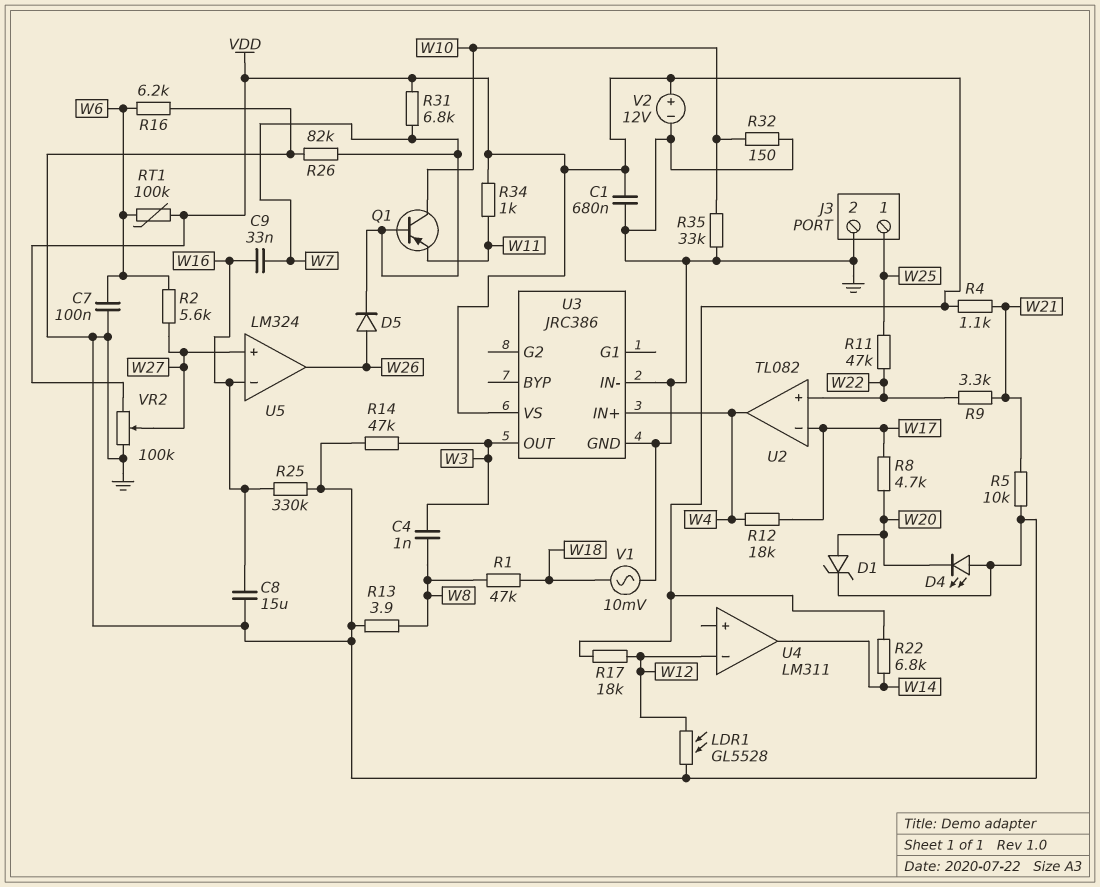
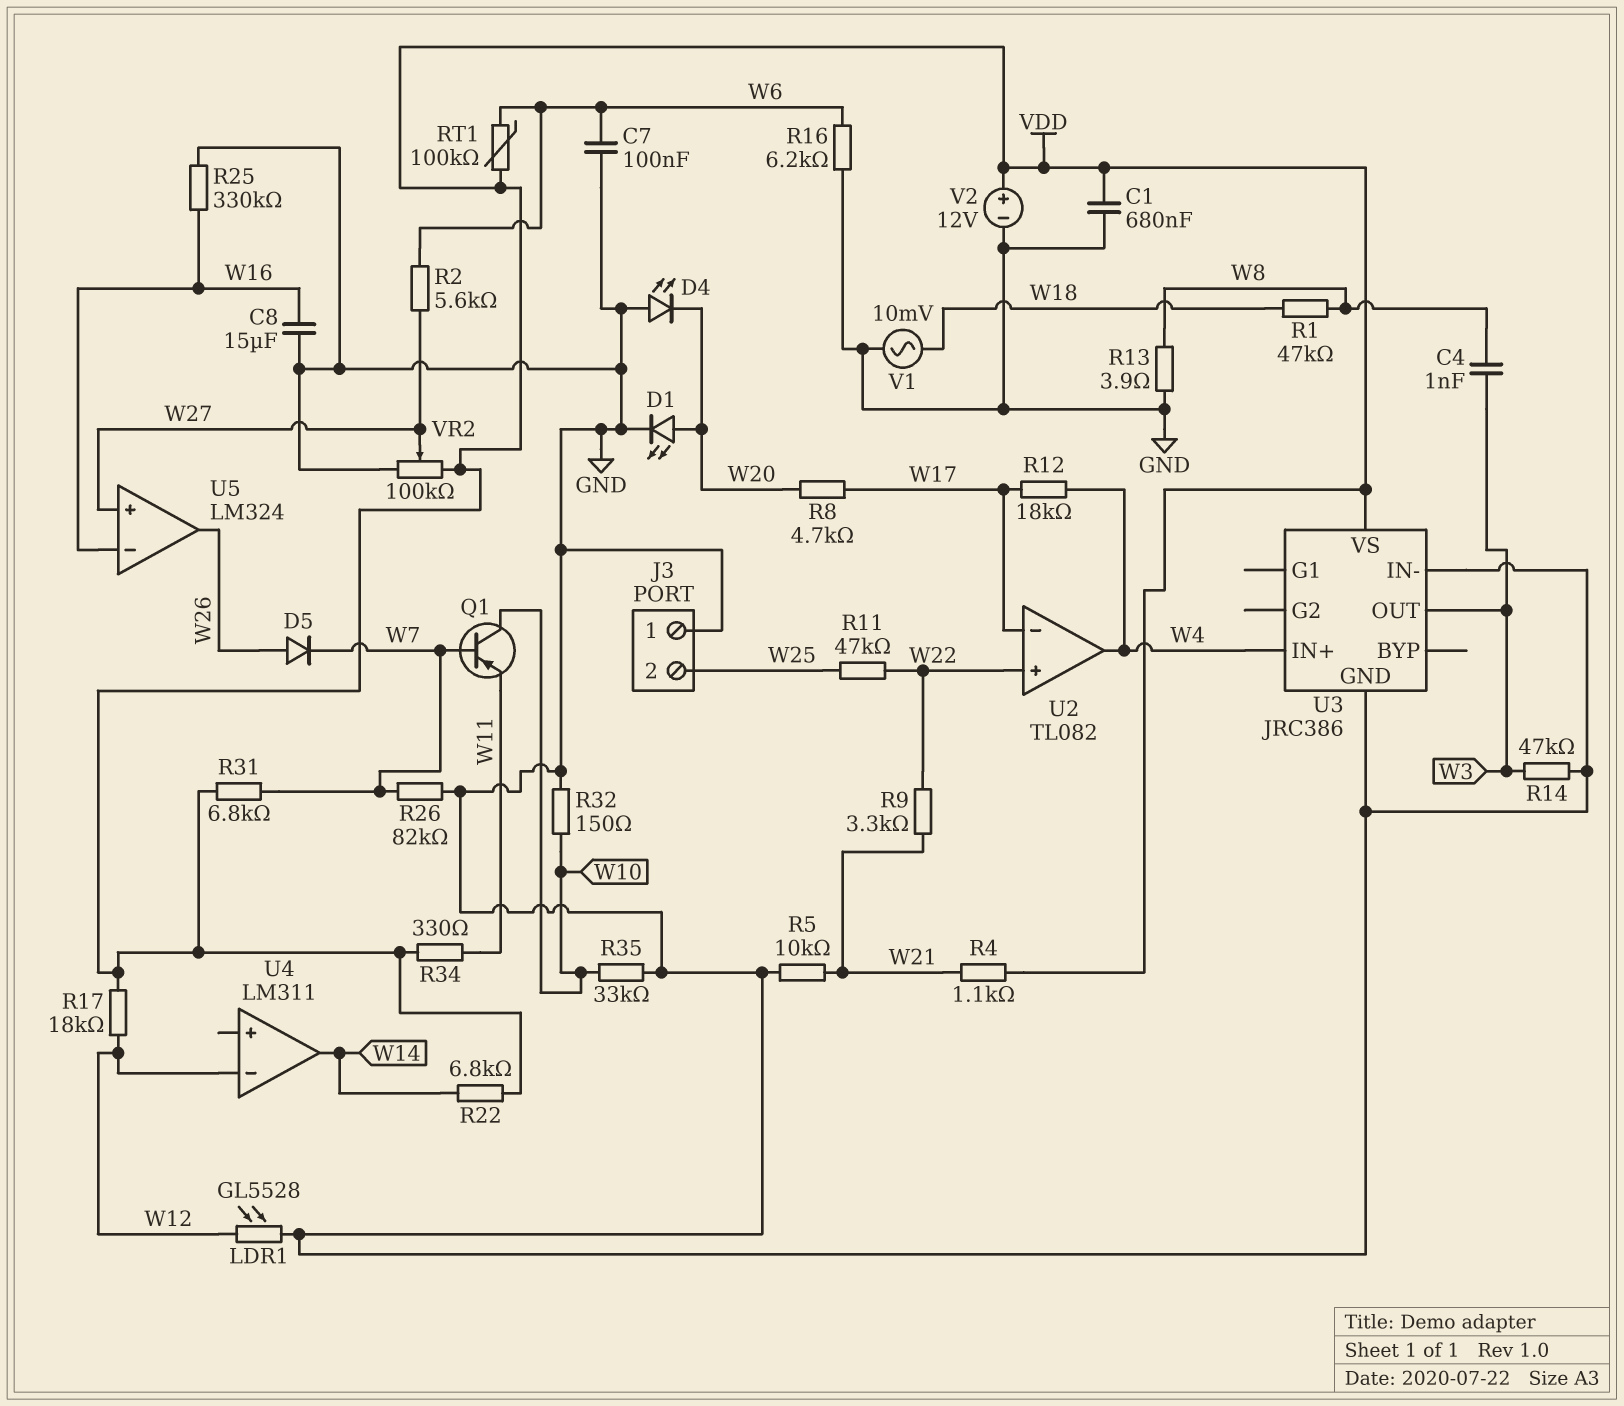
C9: 33nF (W7, W16) -> none
D1: zener (A W20, K GND) -> LED (A W20, K GND)
J3 pin 1: W25 -> GND
J3 pin 2: GND -> W25
R34: 1k (VDD, W11) -> 330 (VDD, W11)

